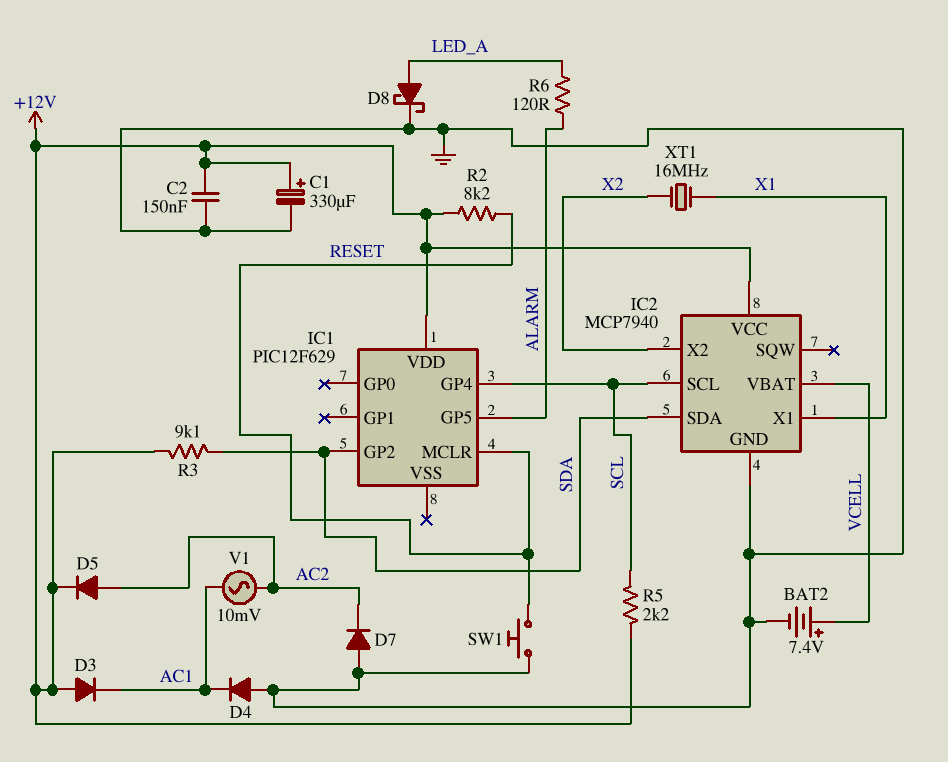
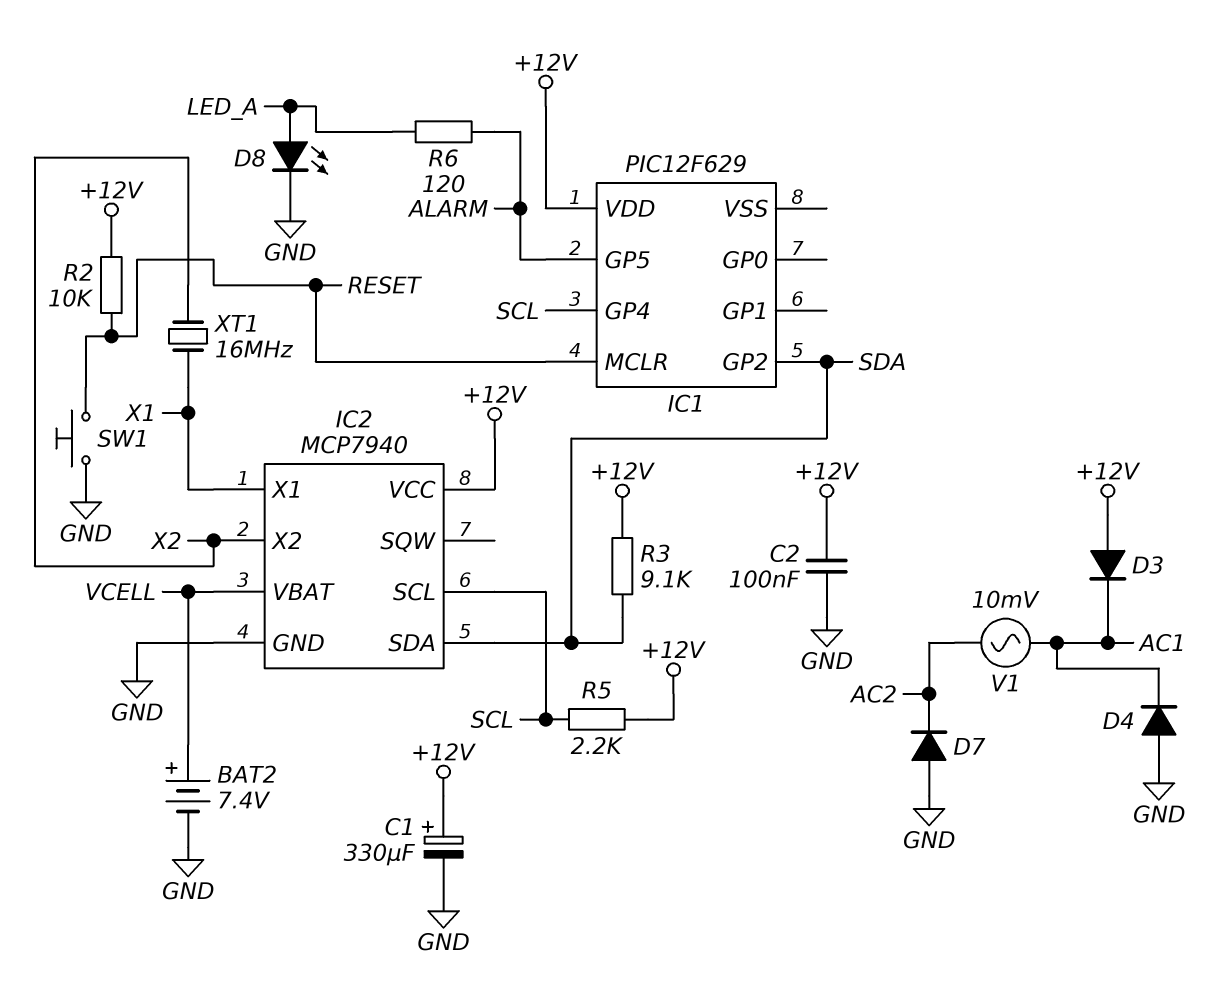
C2: 150nF (+12V, GND) -> 100nF (+12V, GND)
D5: diode (A AC2, K +12V) -> none
D8: schottky (A LED_A, K GND) -> LED (A LED_A, K GND)
R2: 8.2k (+12V, RESET) -> 10k (+12V, RESET)

